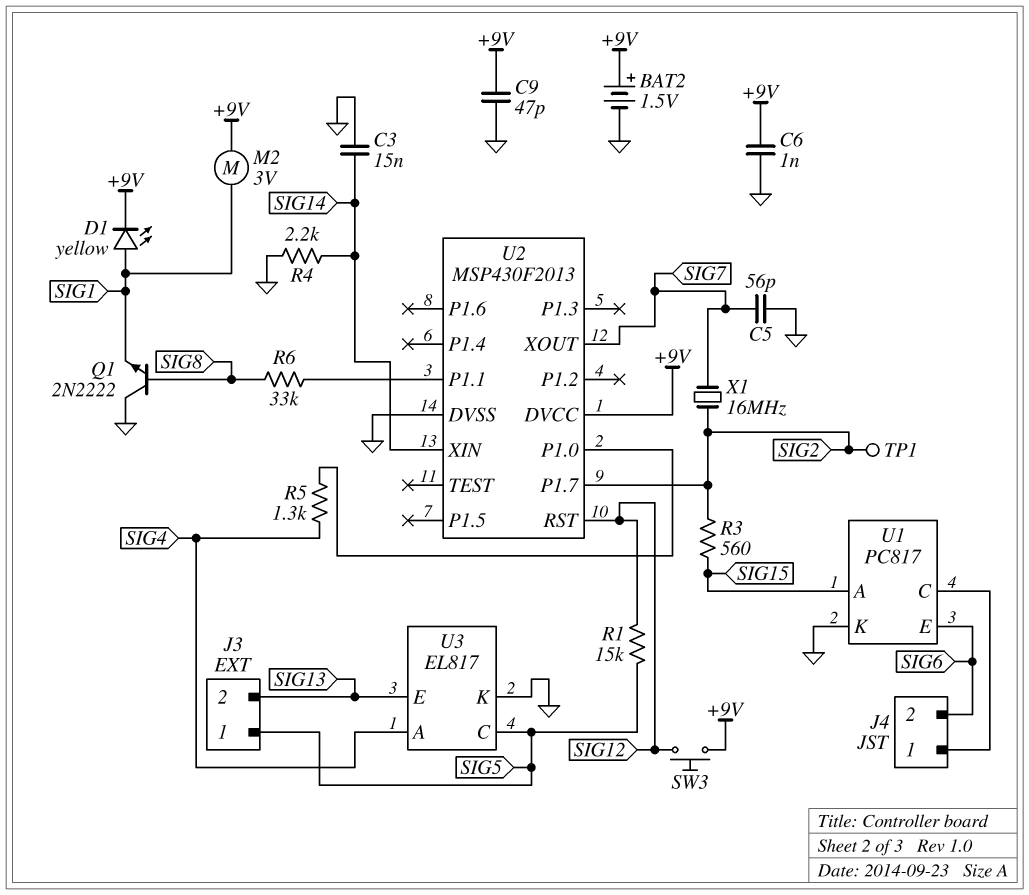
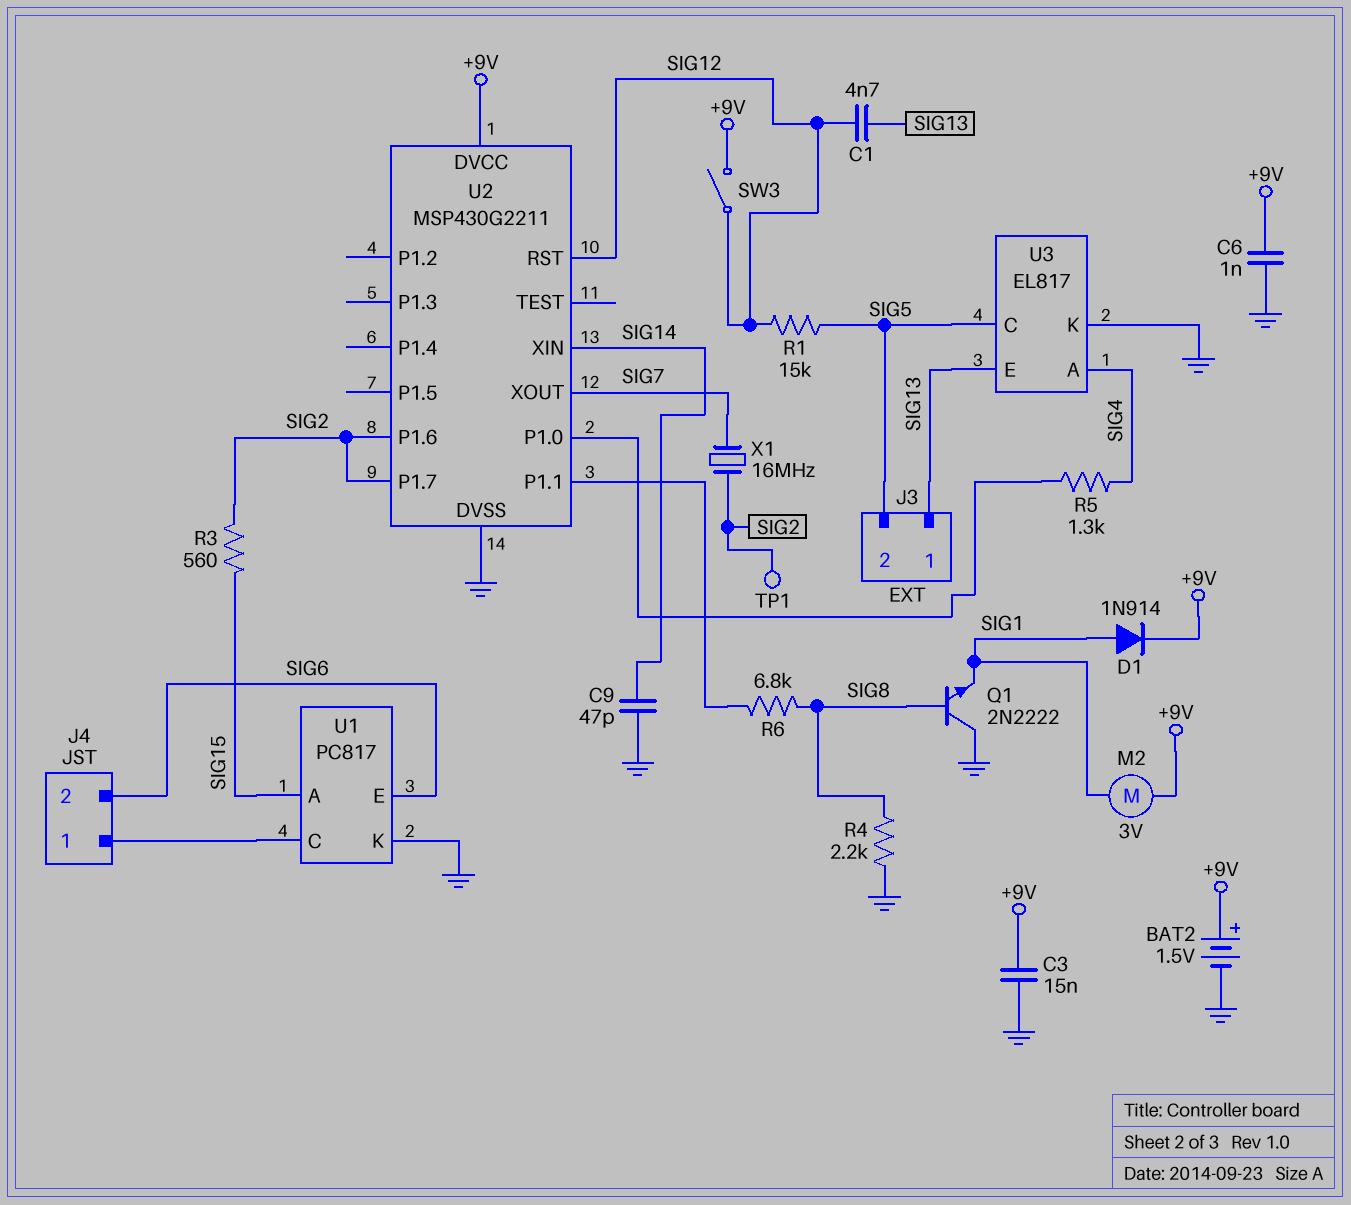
C1: none -> 4.7nF (SIG12, SIG13)
C3: 15nF (GND, SIG14) -> 15nF (+9V, GND)
C5: 56pF (GND, SIG7) -> none
C9: 47pF (+9V, GND) -> 47pF (GND, SIG14)
D1: LED yellow (A SIG1, K +9V) -> diode 1N914 (A SIG1, K +9V)
J3 pin 1: SIG5 -> SIG13
J3 pin 2: SIG13 -> SIG5
R4: 2.2k (GND, SIG14) -> 2.2k (GND, SIG8)
R6: 33k (SIG8, U2/P1.1) -> 6.8k (SIG8, U2/P1.1)
SW3: button (+9V, SIG12) -> switch (+9V, SIG12)
U2: MSP430F2013 -> MSP430G2211
U2 pin P1.6: none -> SIG2

